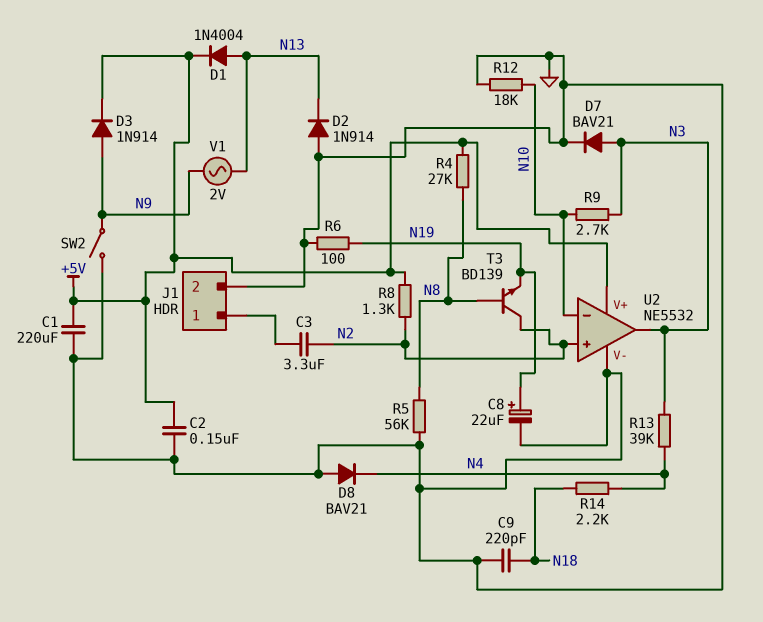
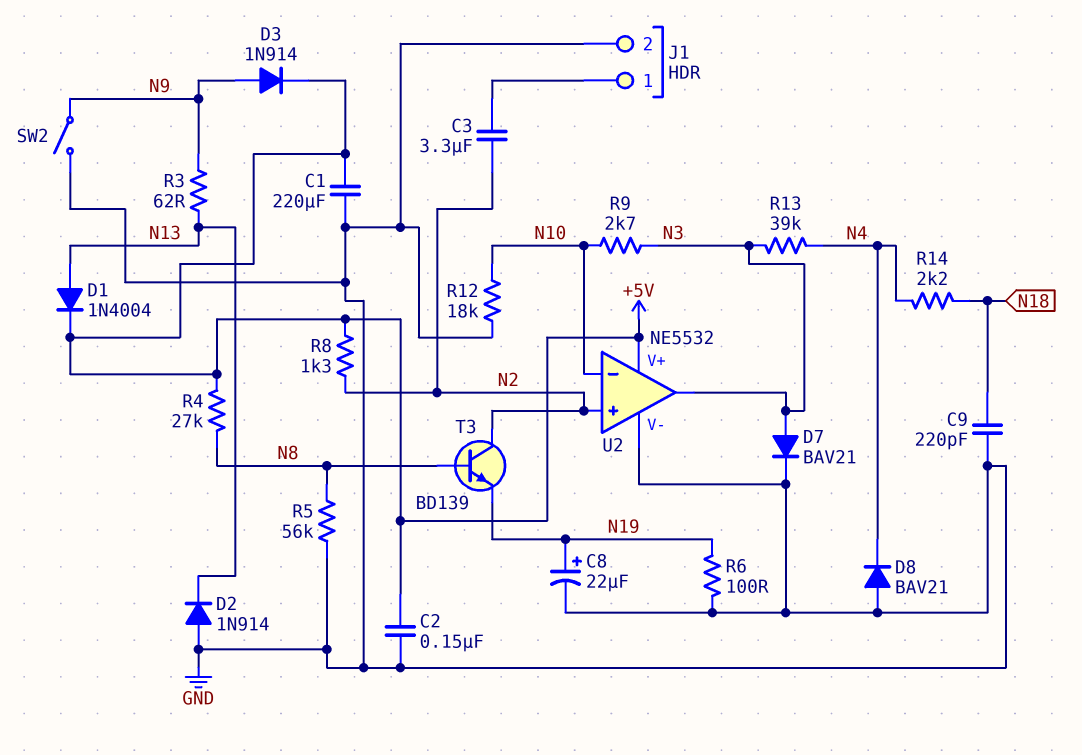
R3: none -> 62 (N9, N13)
V1: AC 2V (N9, N13) -> none

